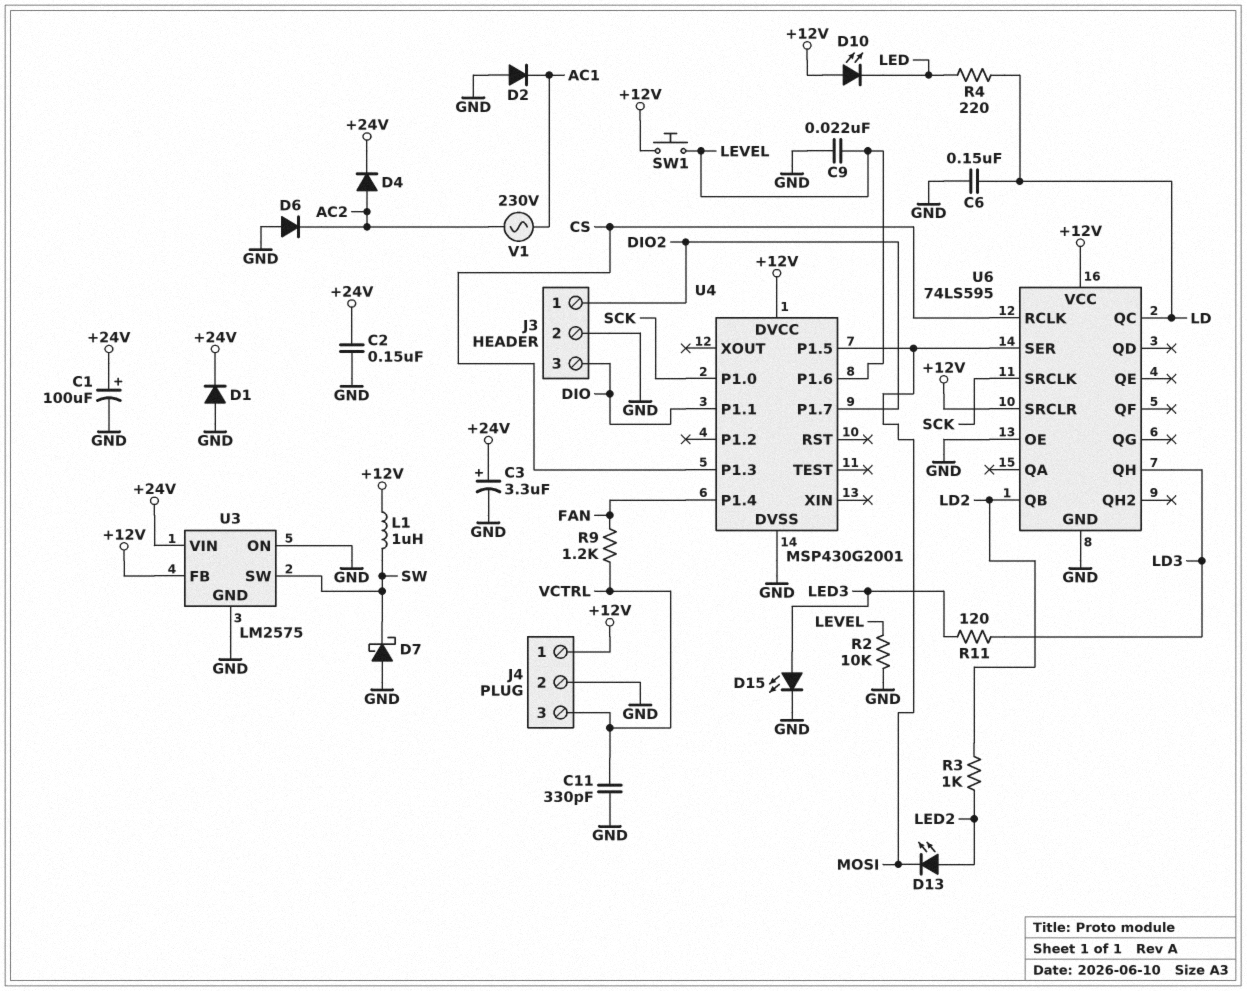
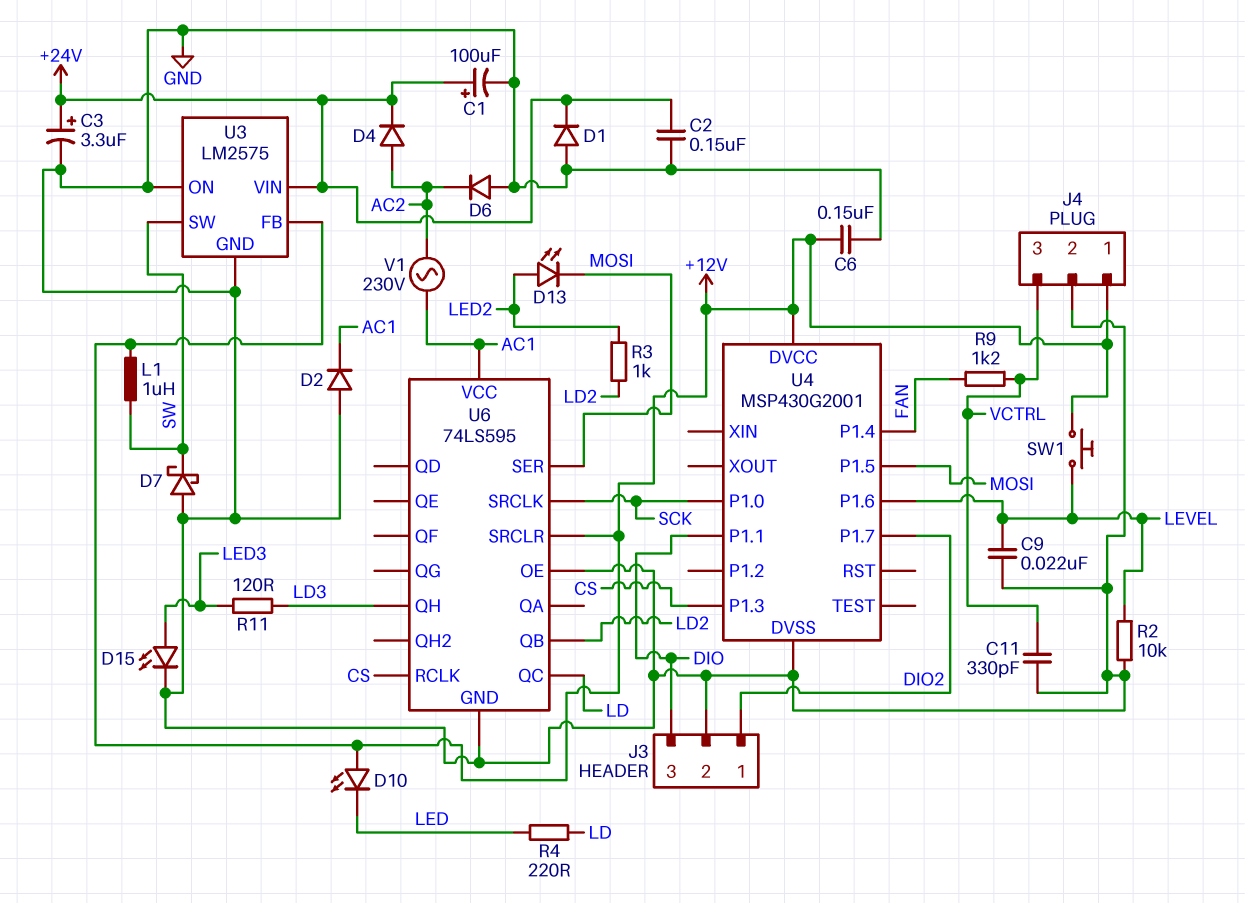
C6: 150nF (GND, LD) -> 150nF (+12V, GND)
U6 pin VCC: +12V -> AC1

